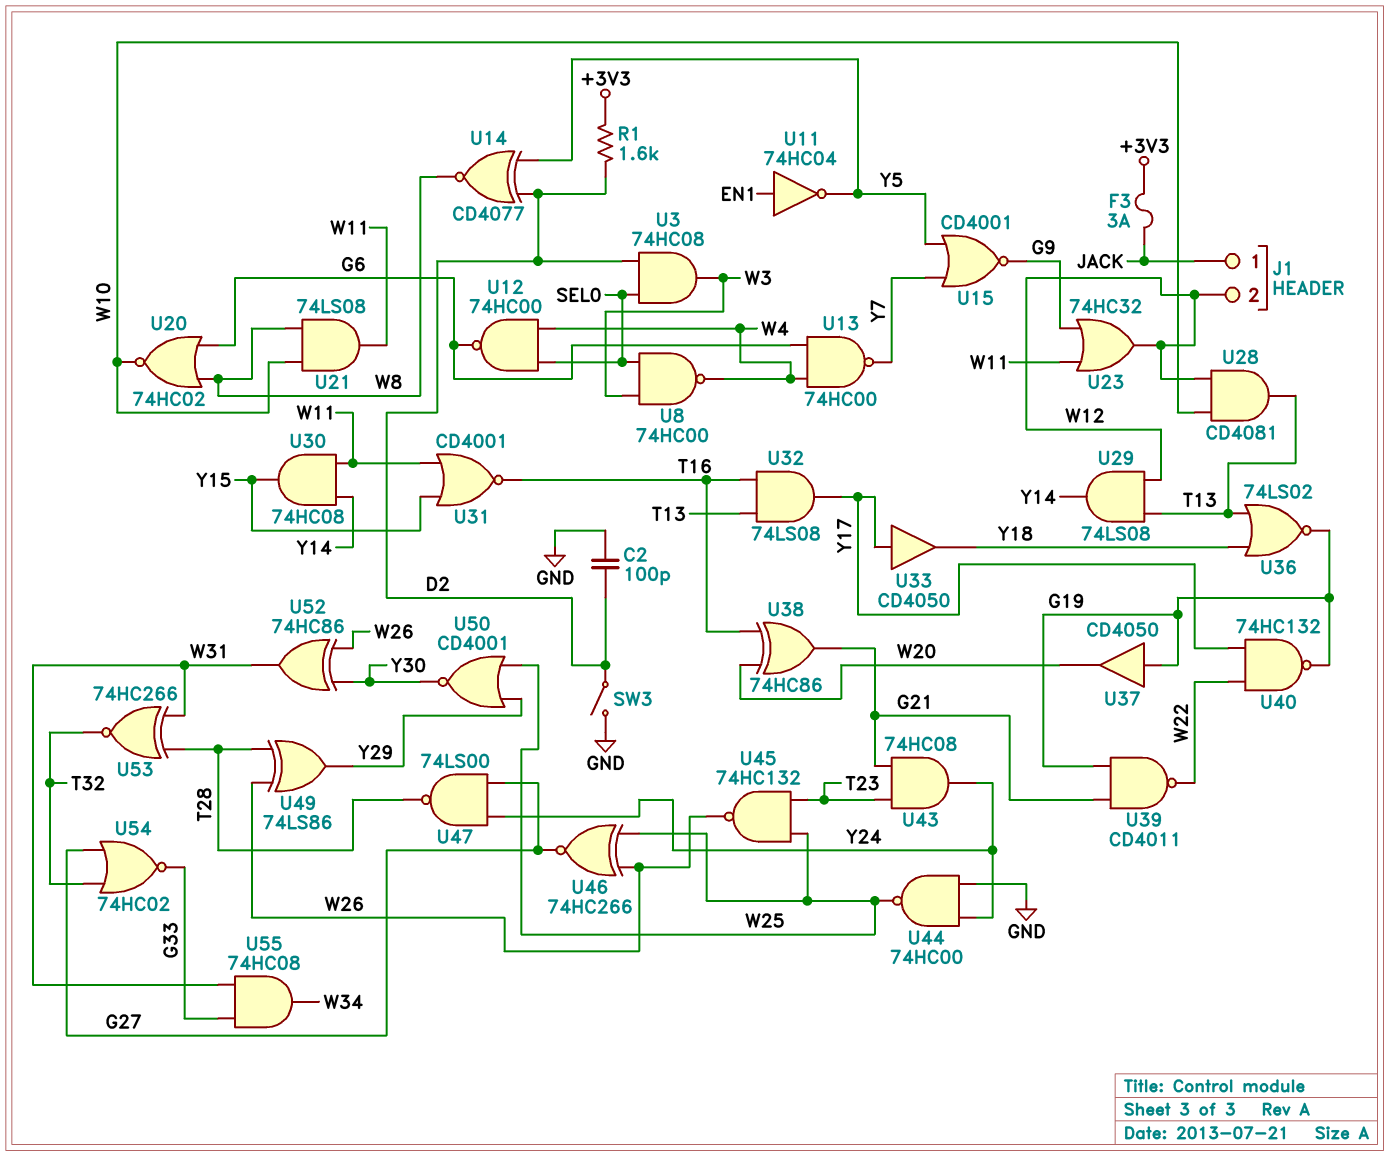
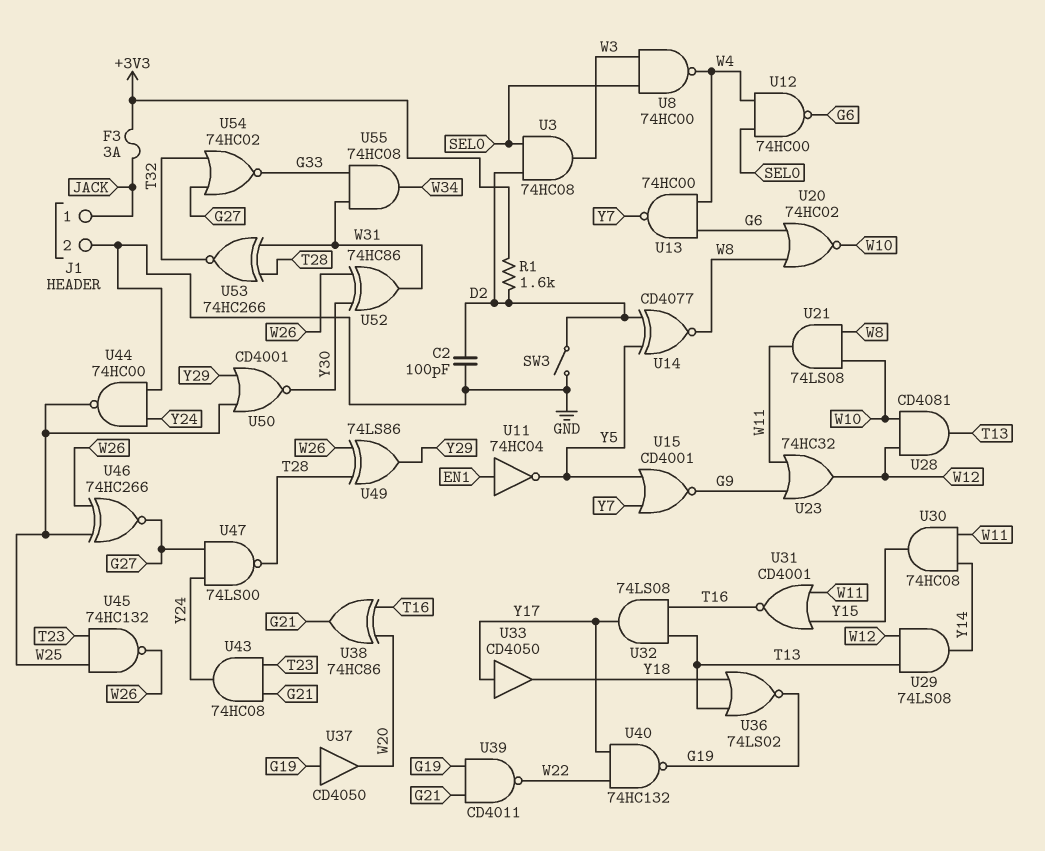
J1 pin 2: W12 -> GND

